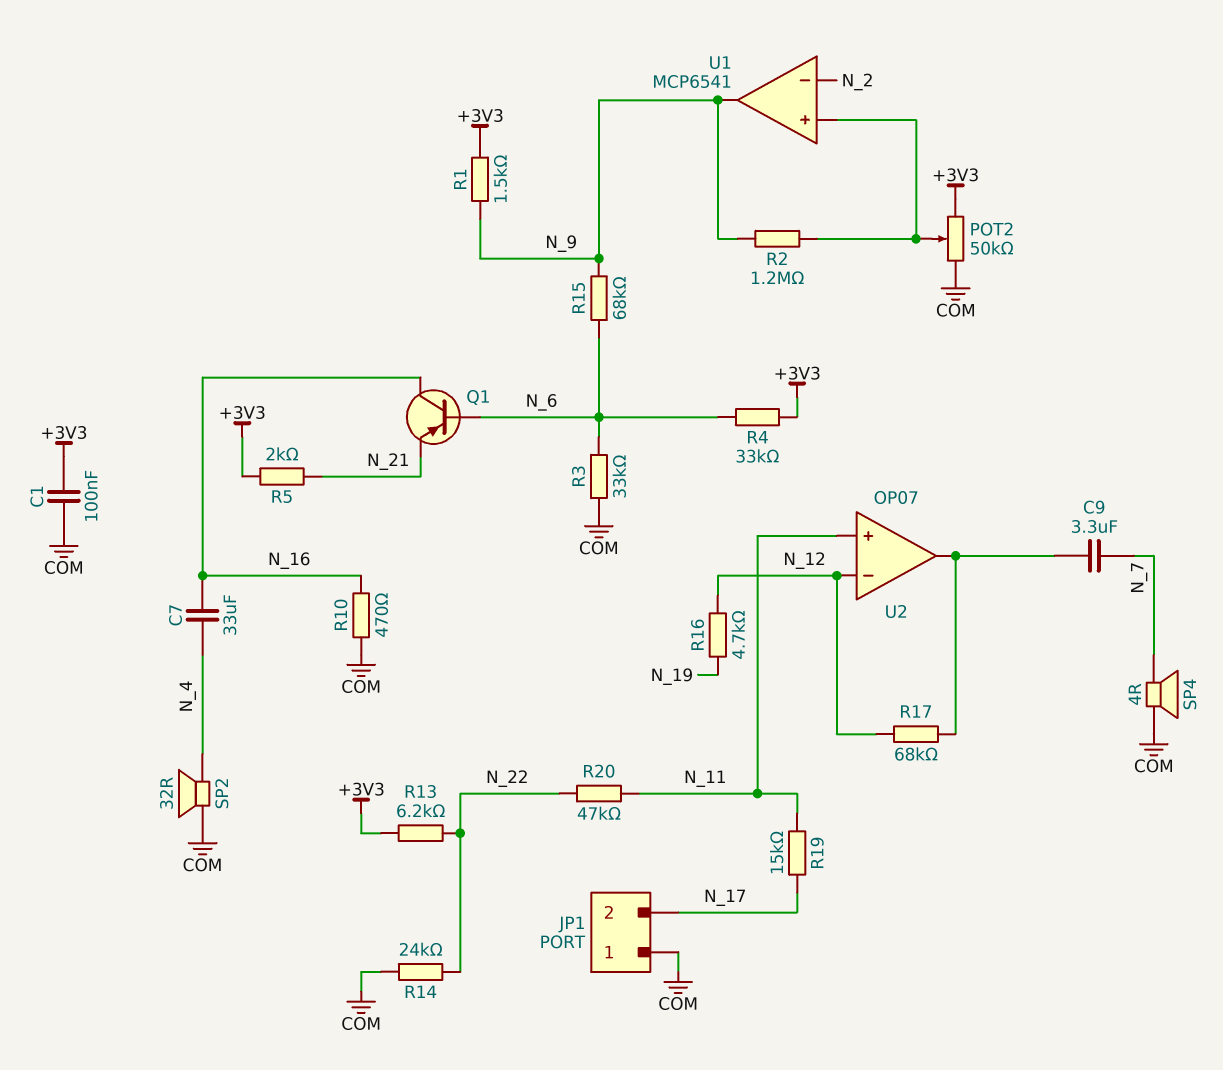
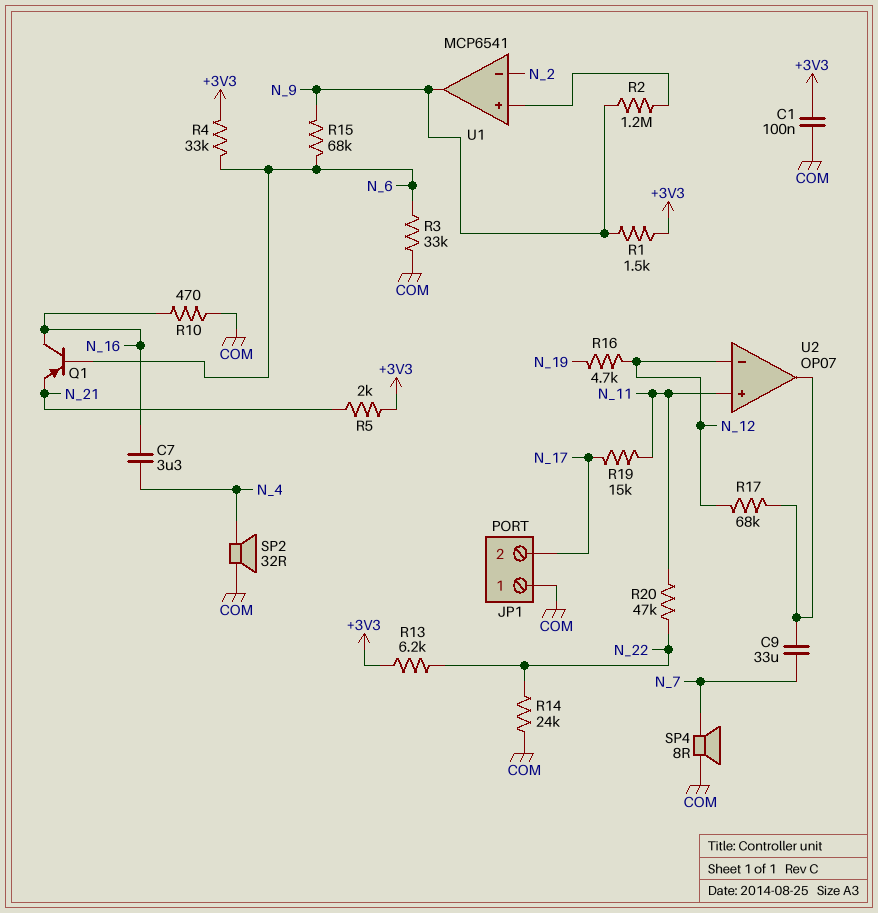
C7: 33uF (N_4, N_16) -> 3.3uF (N_4, N_16)
C9: 3.3uF (N_7, U2/out) -> 33uF (N_7, U2/out)
POT2: 50k (+3V3, COM, wiper U1/in+) -> none
SP4: speaker 4R (COM, N_7) -> speaker 8R (COM, N_7)

